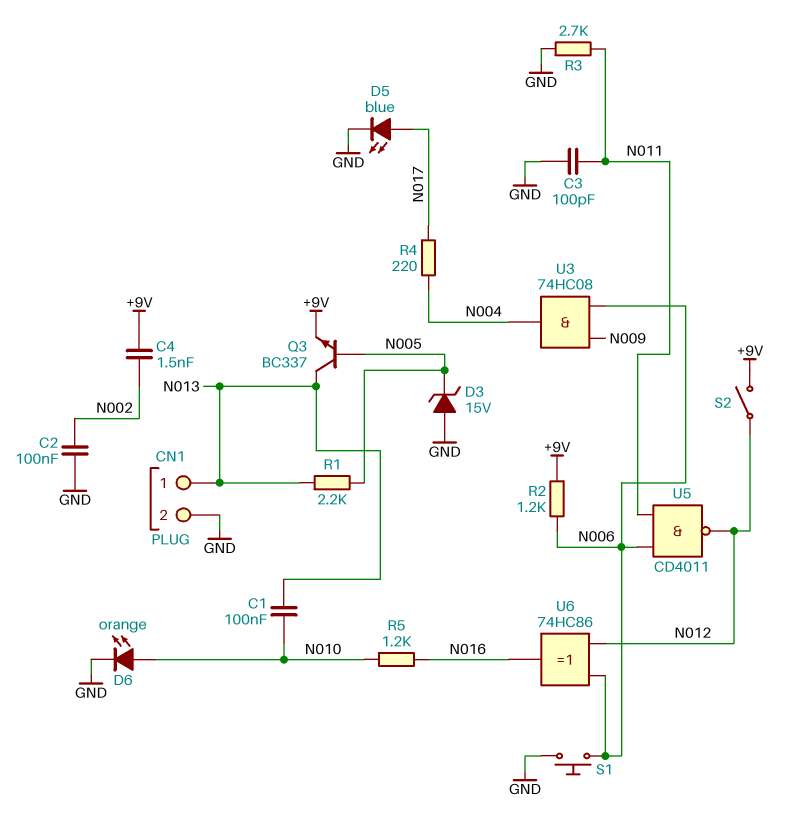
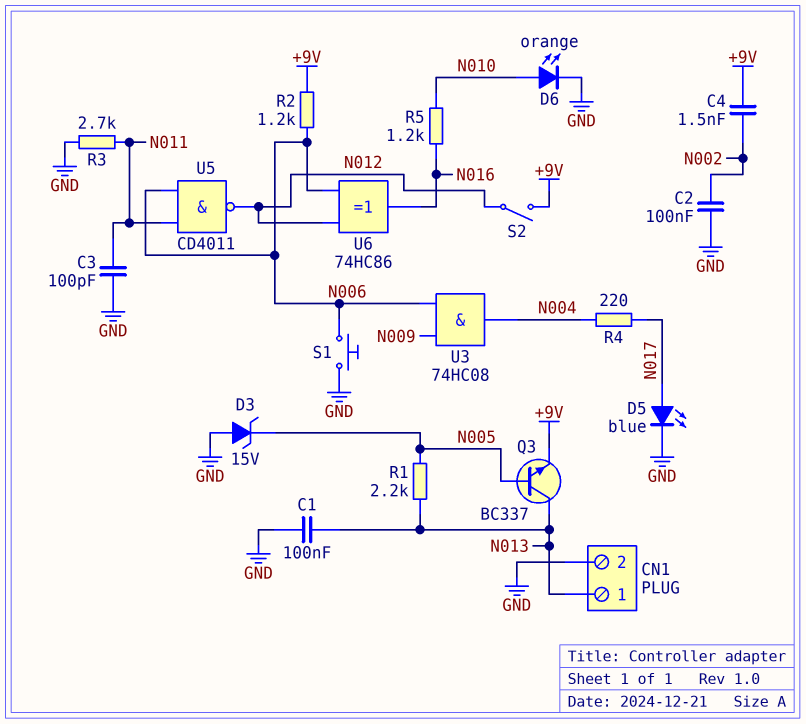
C1: 100nF (N010, N013) -> 100nF (GND, N013)

